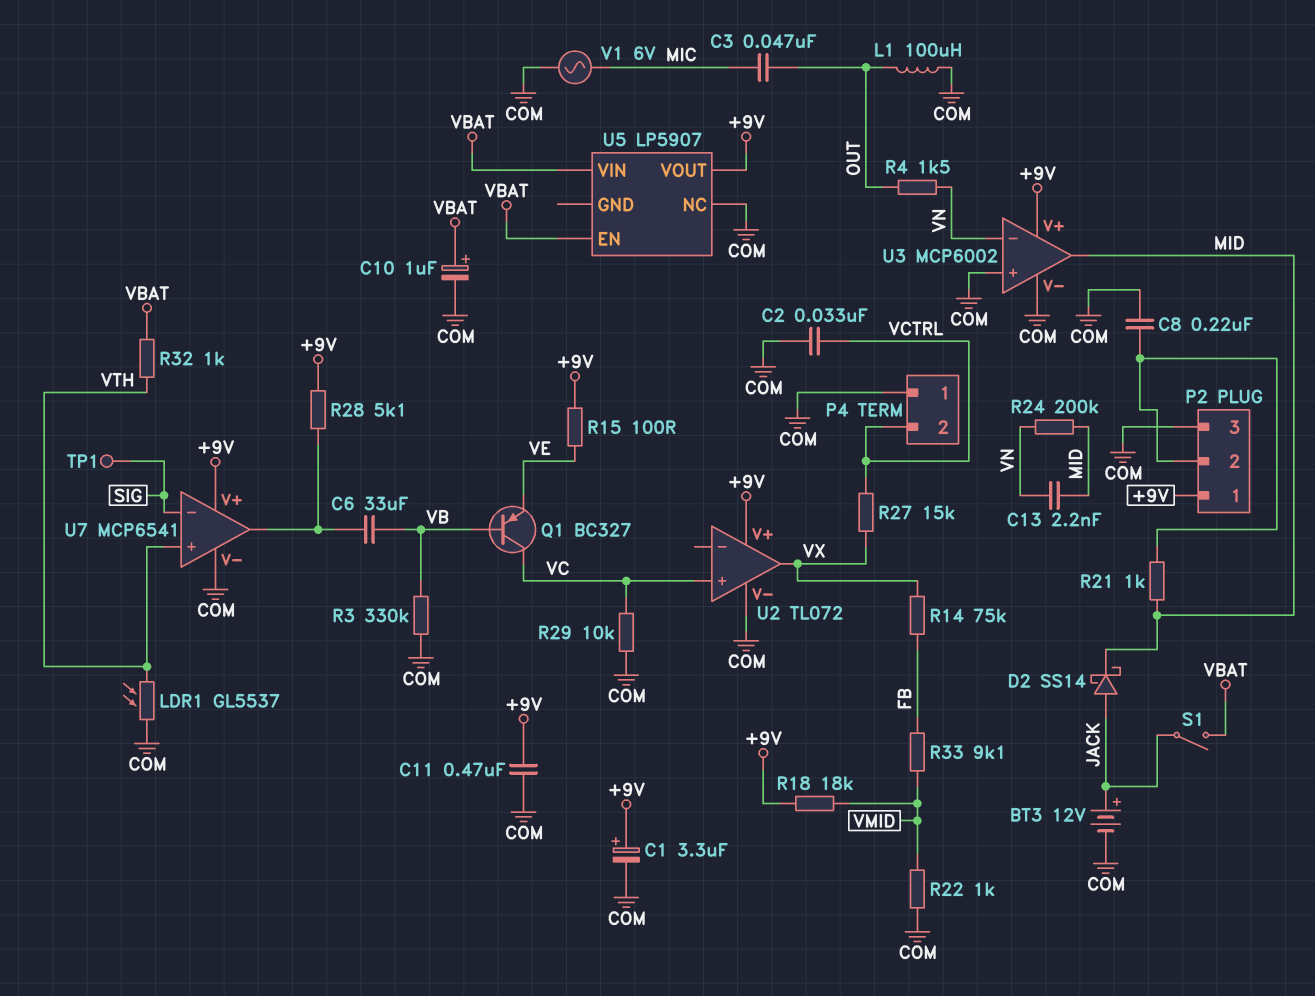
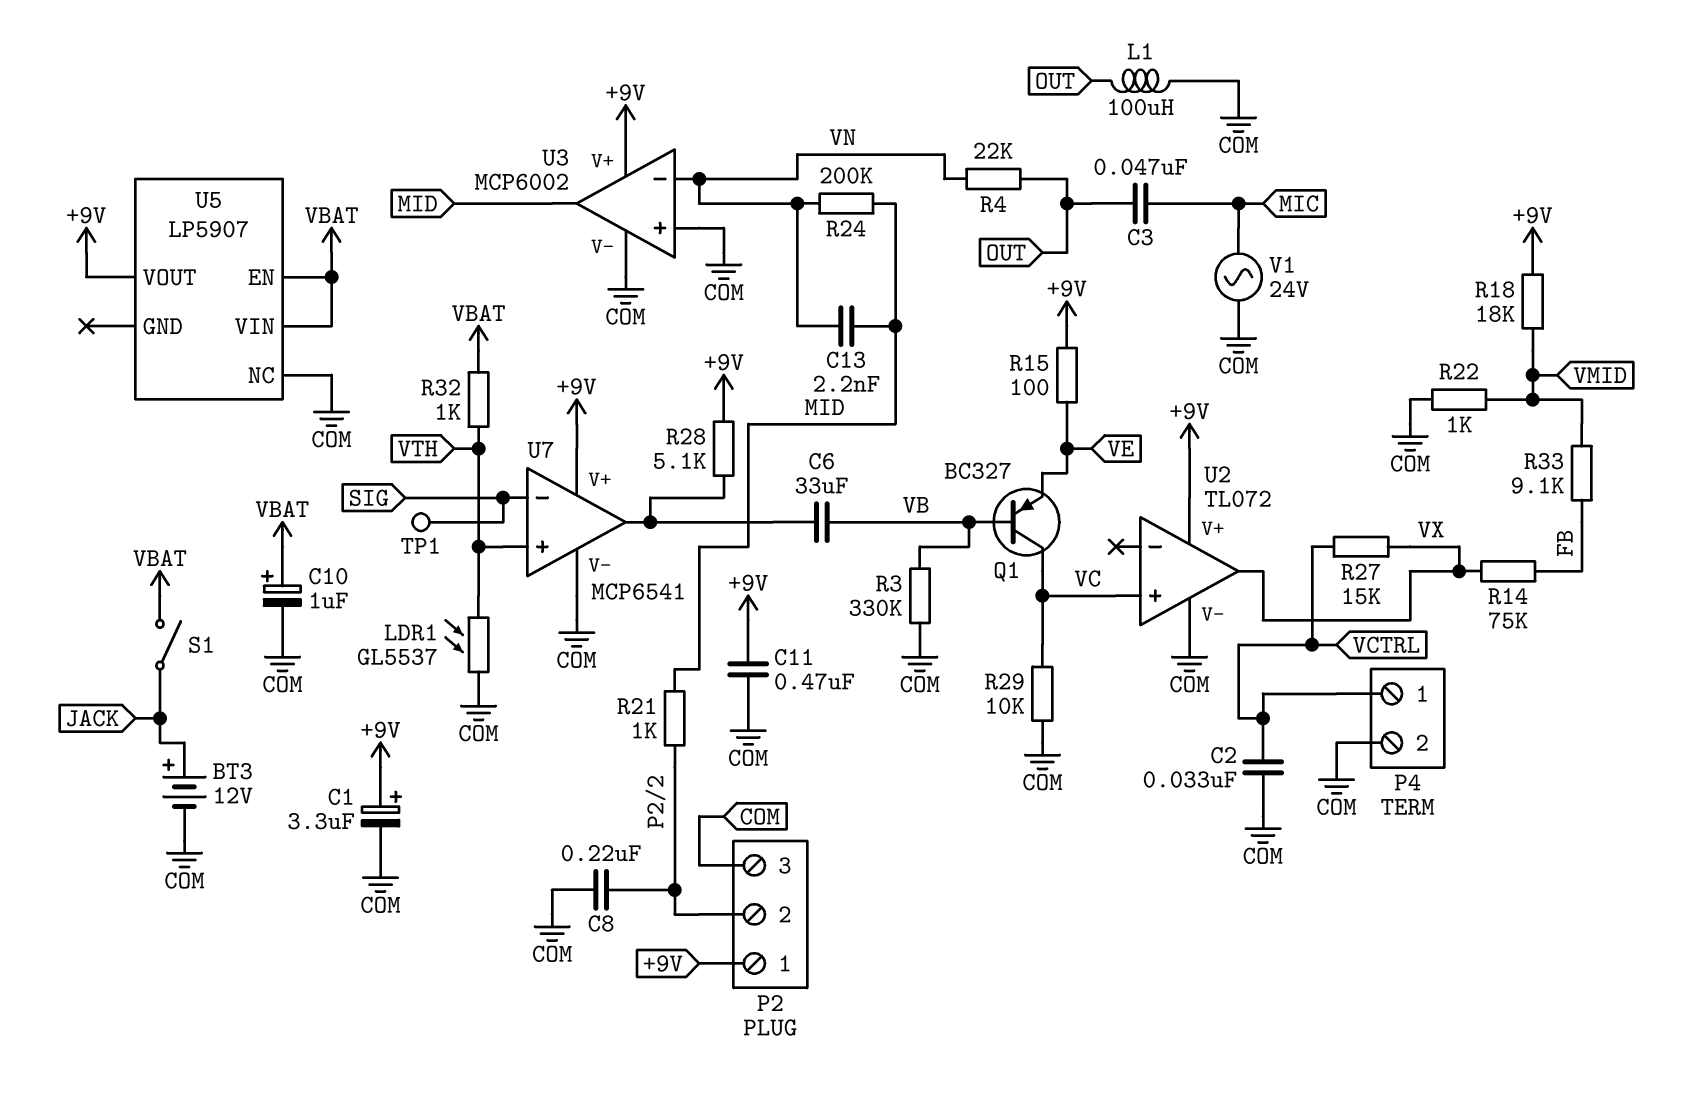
D2: schottky SS14 (A JACK, K MID) -> none
P4 pin 1: COM -> VCTRL
P4 pin 2: VCTRL -> COM
R4: 1.5k (OUT, VN) -> 22k (OUT, VN)
V1: AC 6V (COM, MIC) -> AC 24V (COM, MIC)

